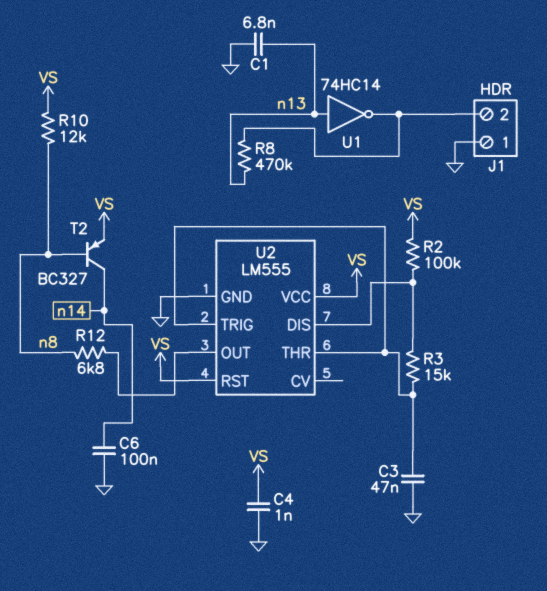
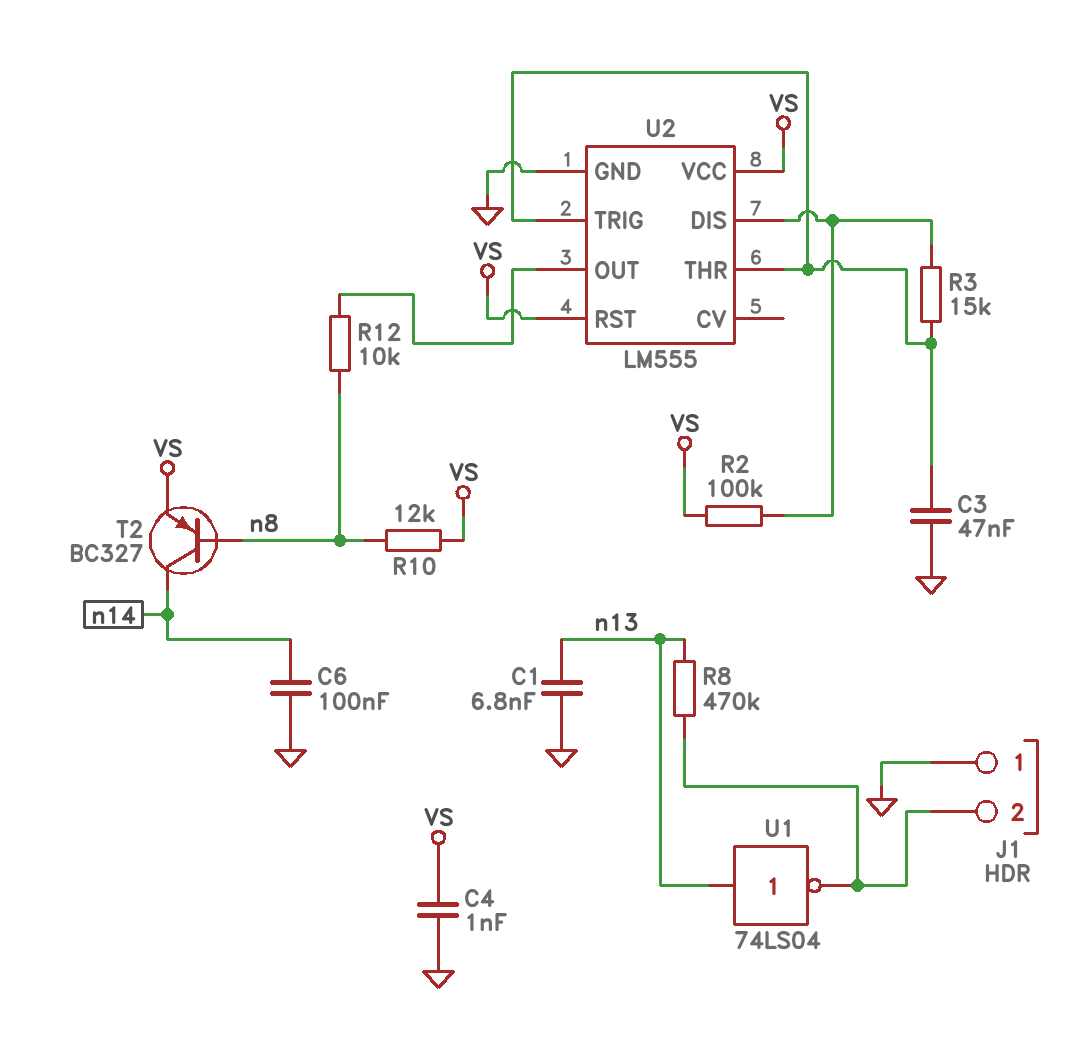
R12: 6.8k (U2/OUT, n8) -> 10k (U2/OUT, n8)
U1: NOT 74HC14 (in n13, out J1/2) -> NOT 74LS04 (in n13, out J1/2)

